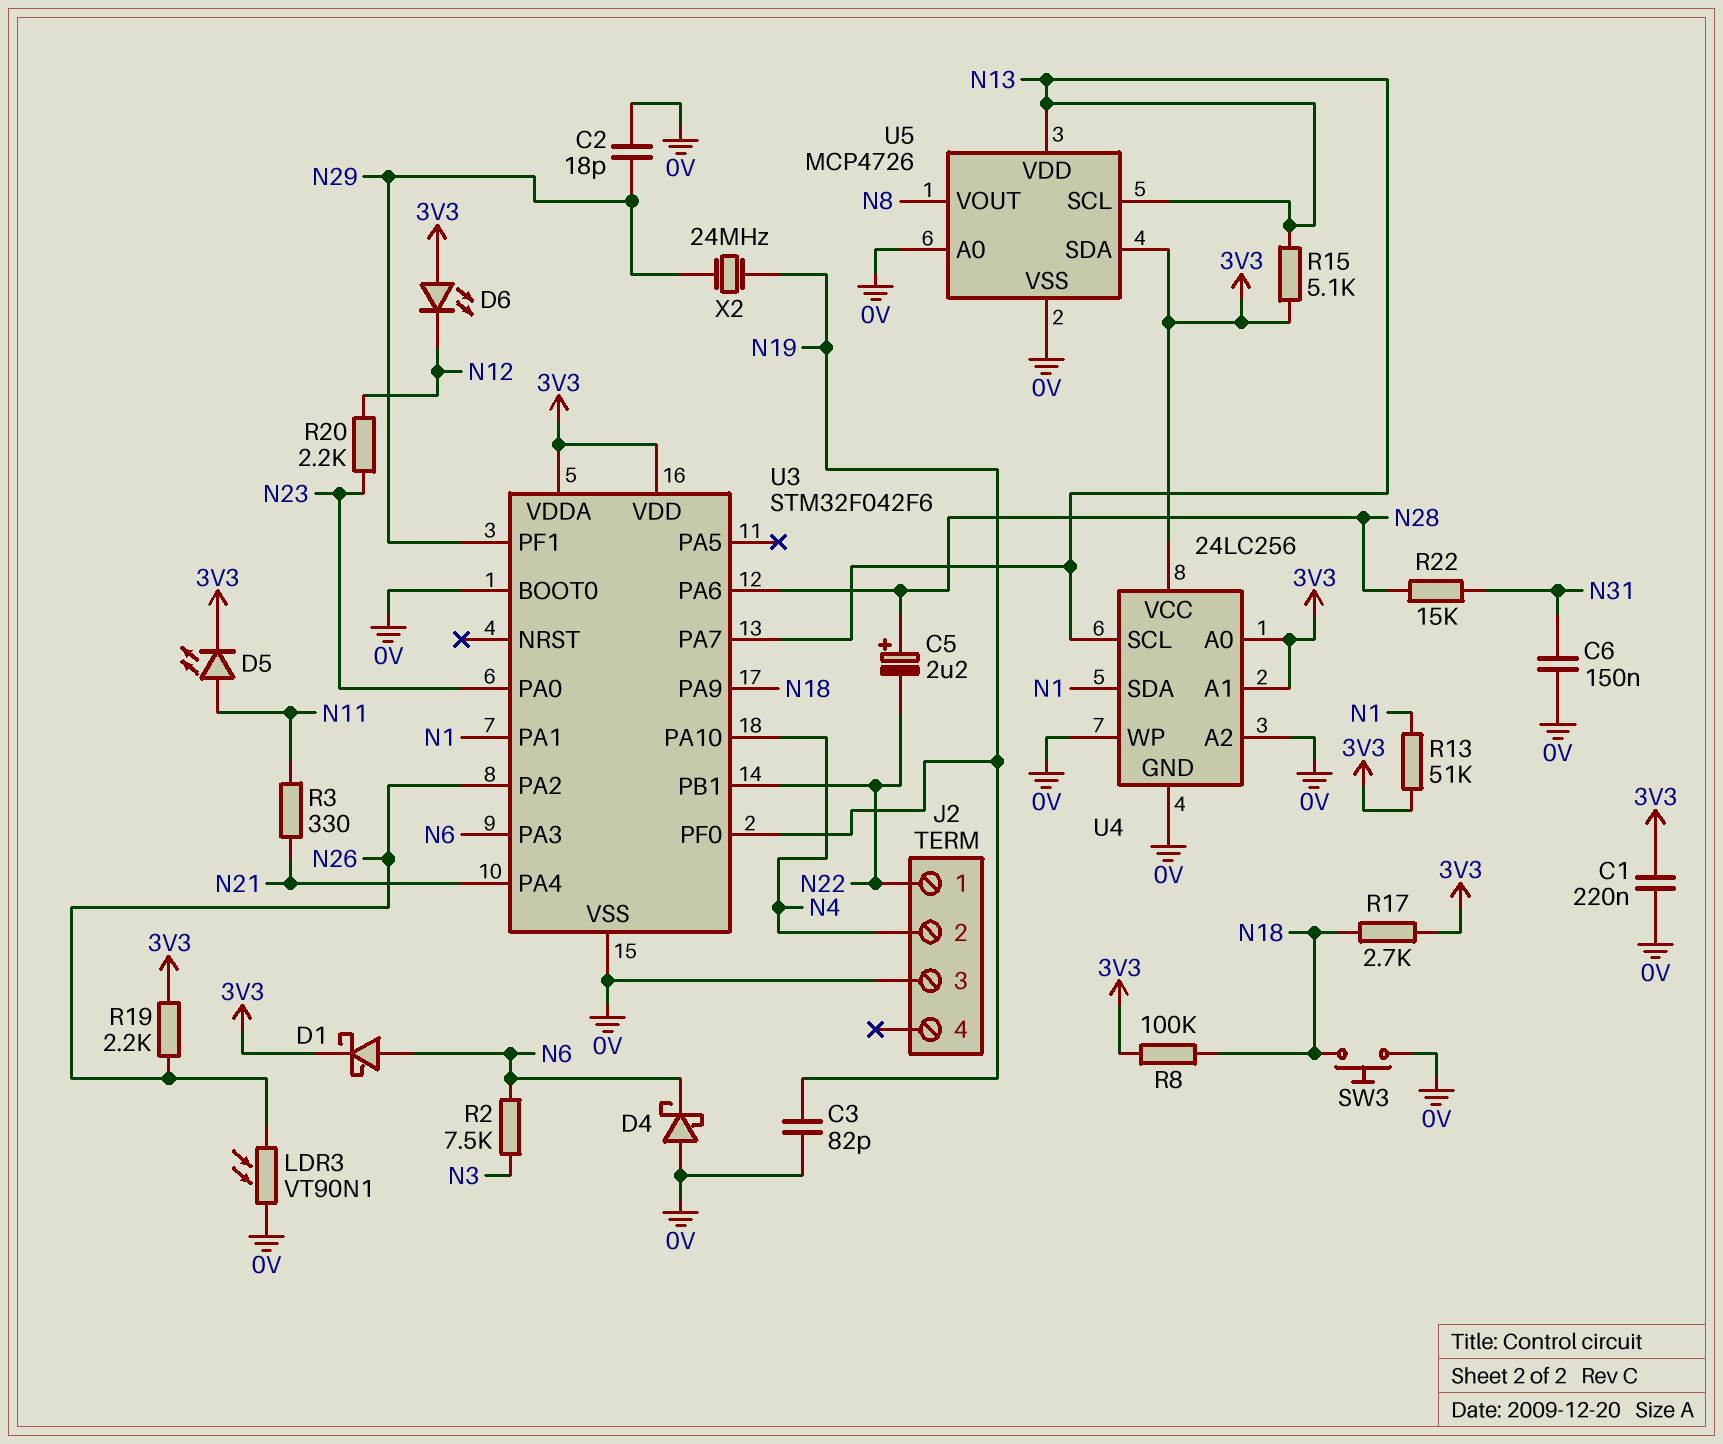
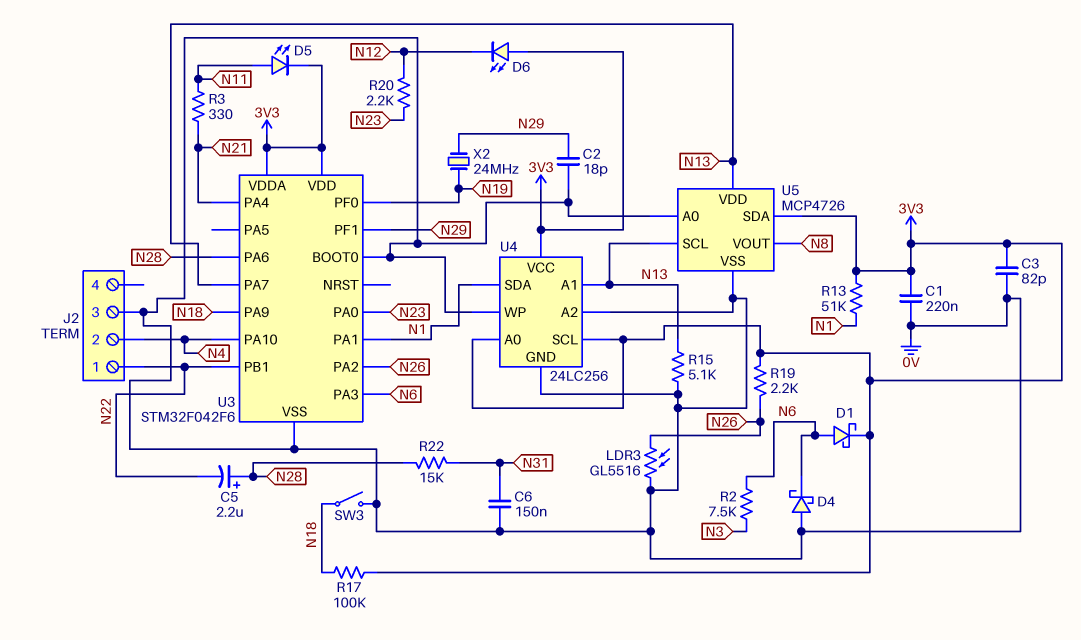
C3: 82pF (0V, N19) -> 82pF (0V, 3V3)
LDR3: VT90N1 (0V, N26) -> GL5516 (0V, N26)
R8: 100k (3V3, N18) -> none
R15: 5.1k (3V3, N13) -> 5.1k (0V, N13)
R17: 2.7k (3V3, N18) -> 100k (3V3, N18)
SW3: button (0V, N18) -> switch (0V, N18)
U4 pin A1: 3V3 -> N13
U4 pin SCL: N13 -> 3V3

